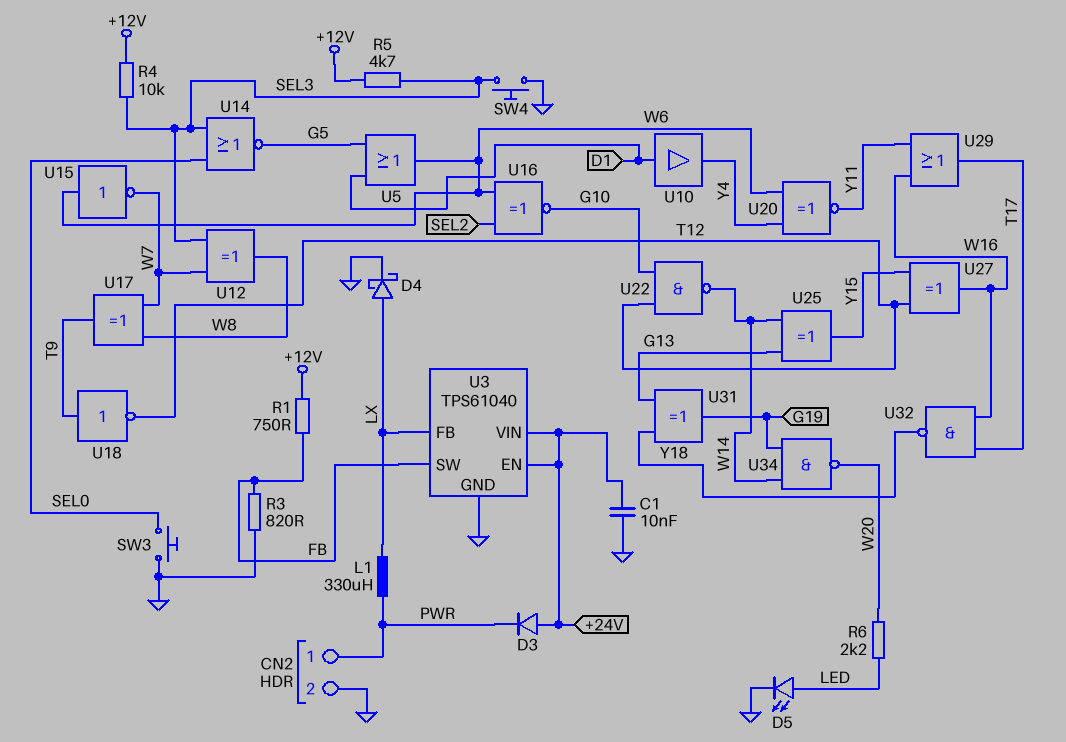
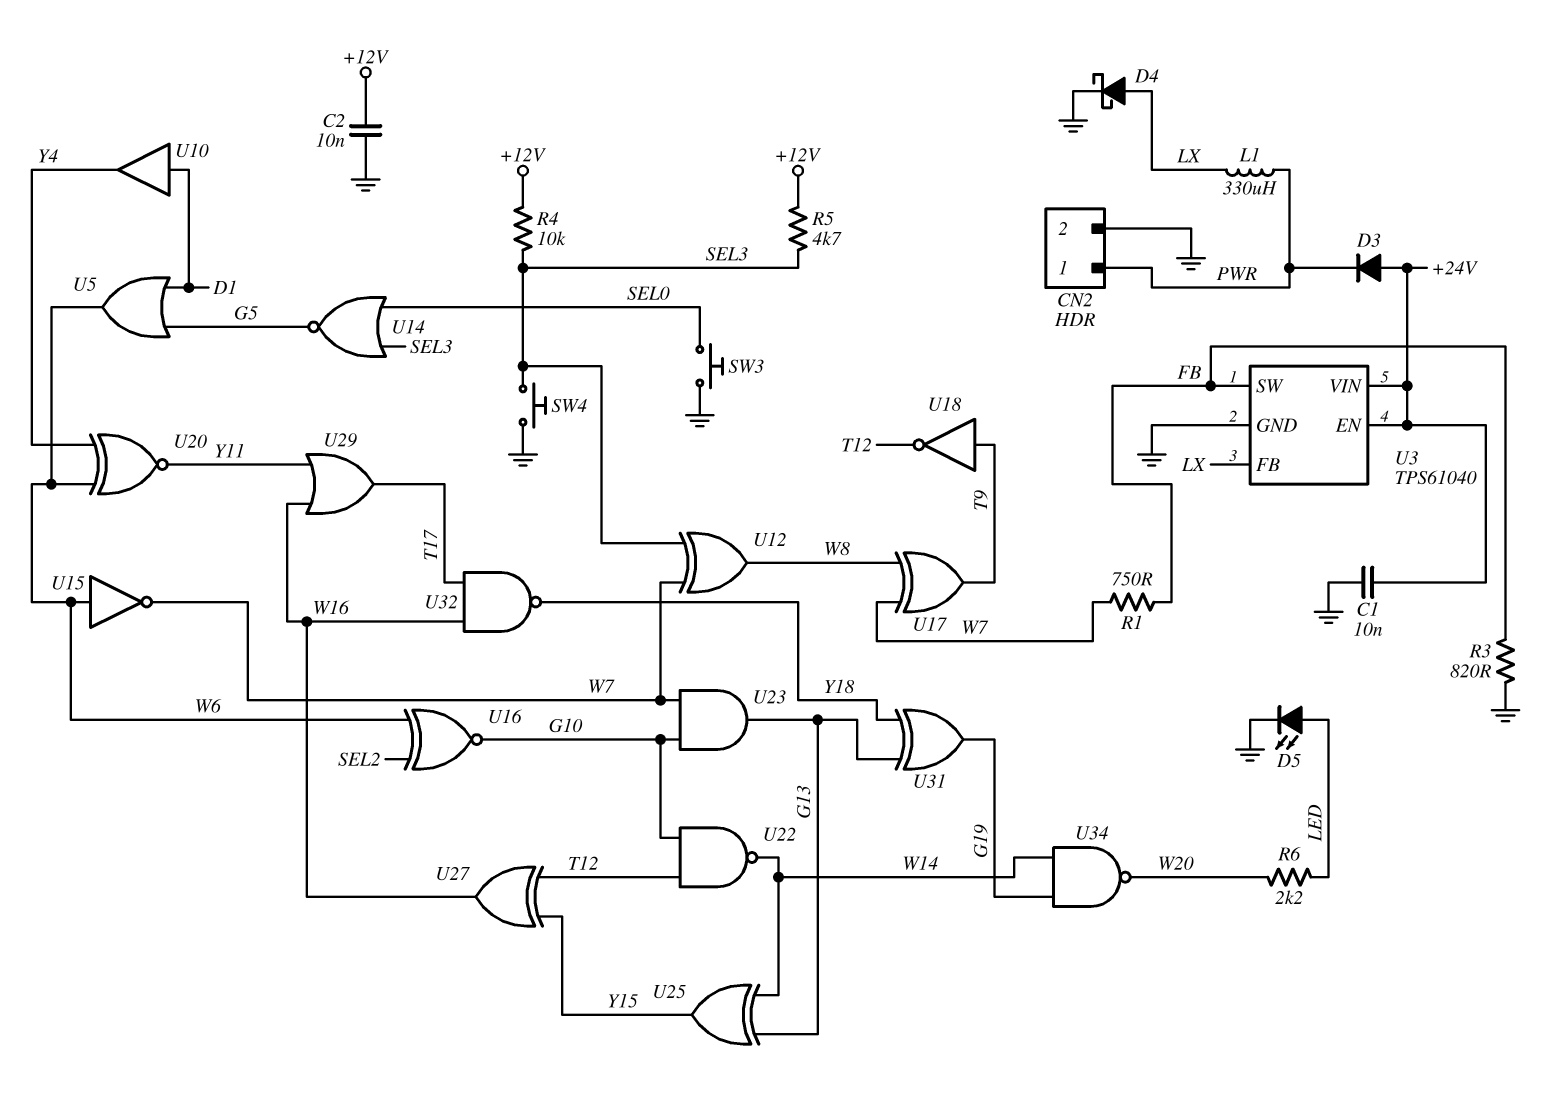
C2: none -> 10nF (+12V, GND)
R1: 750 (+12V, FB) -> 750 (FB, W7)
U23: none -> AND (in G10, in W7, out G13)

